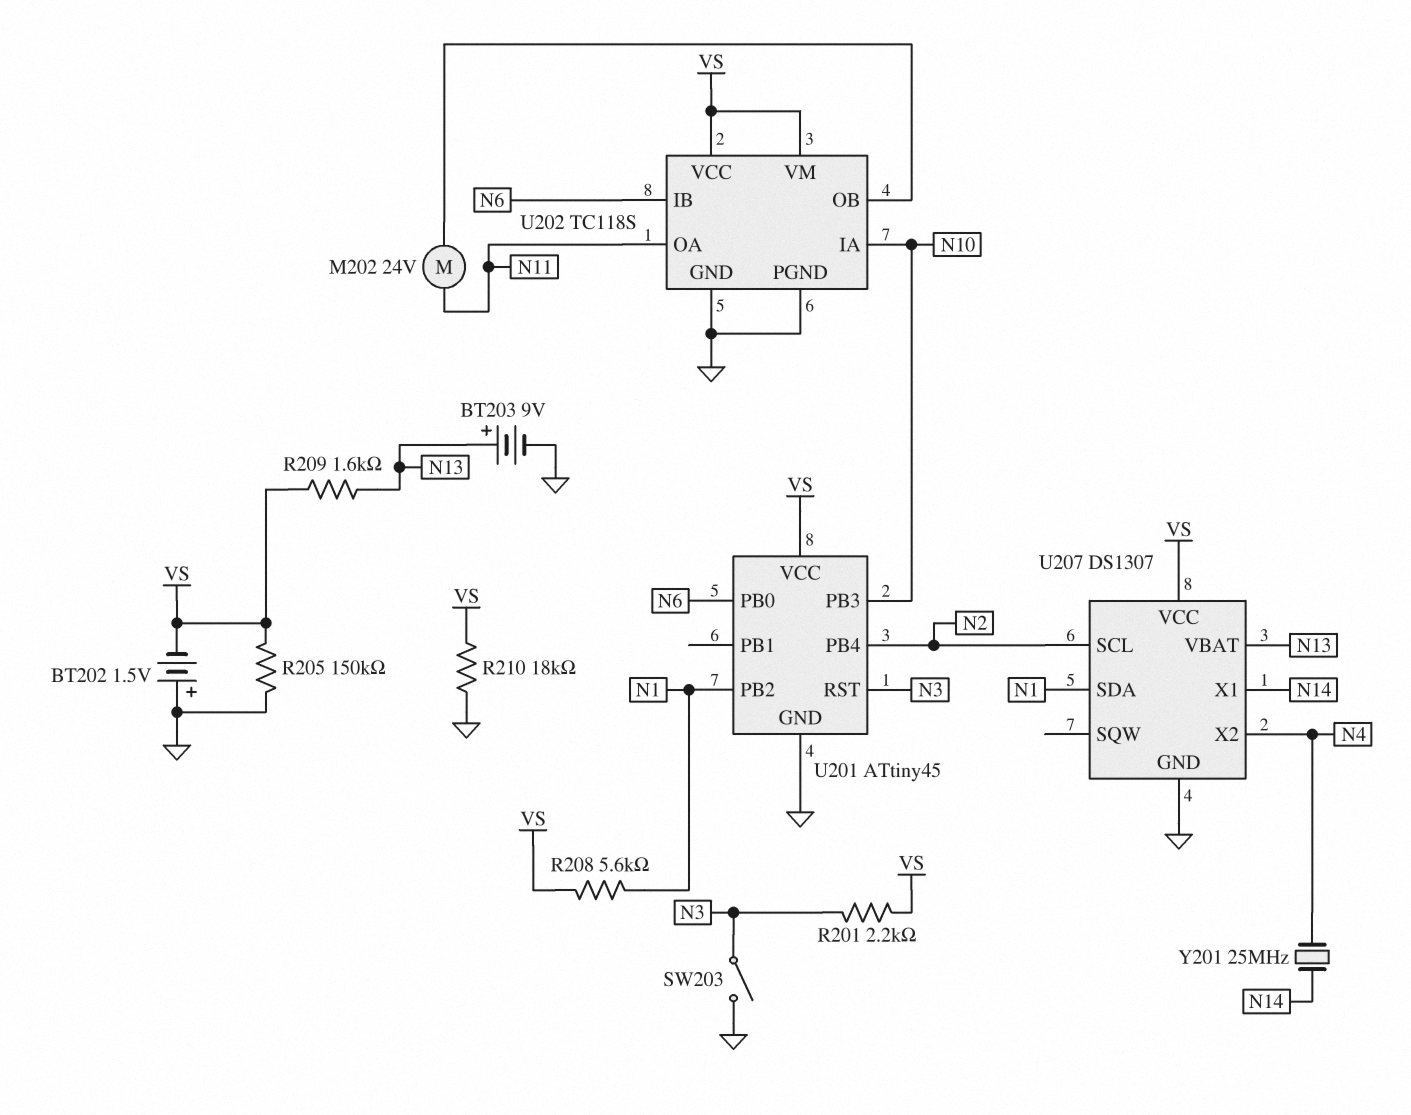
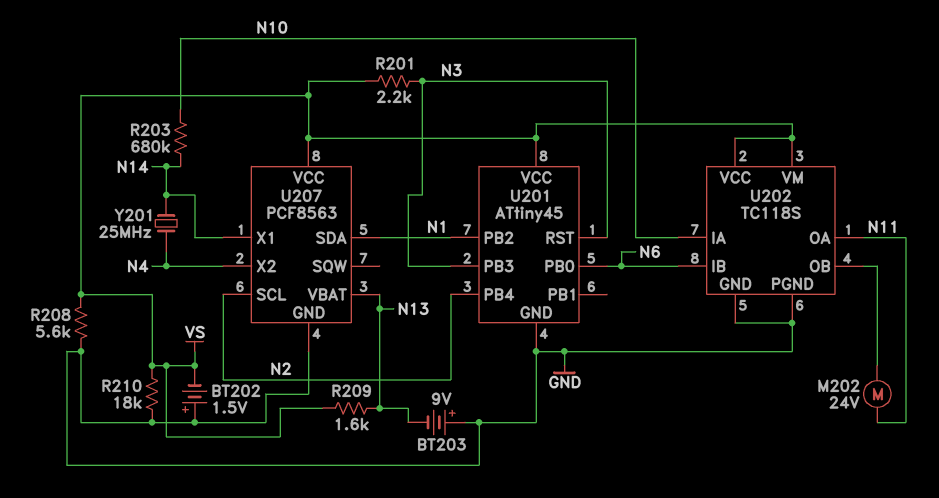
BT203: 9V (plus N13, minus GND) -> 9V (plus GND, minus N13)
R203: none -> 680k (N10, N14)
R205: 150k (GND, VS) -> none
R208: 5.6k (N1, VS) -> 5.6k (GND, VS)
SW203: switch (GND, N3) -> none
U201 pin PB3: N10 -> N3
U207: DS1307 -> PCF8563

